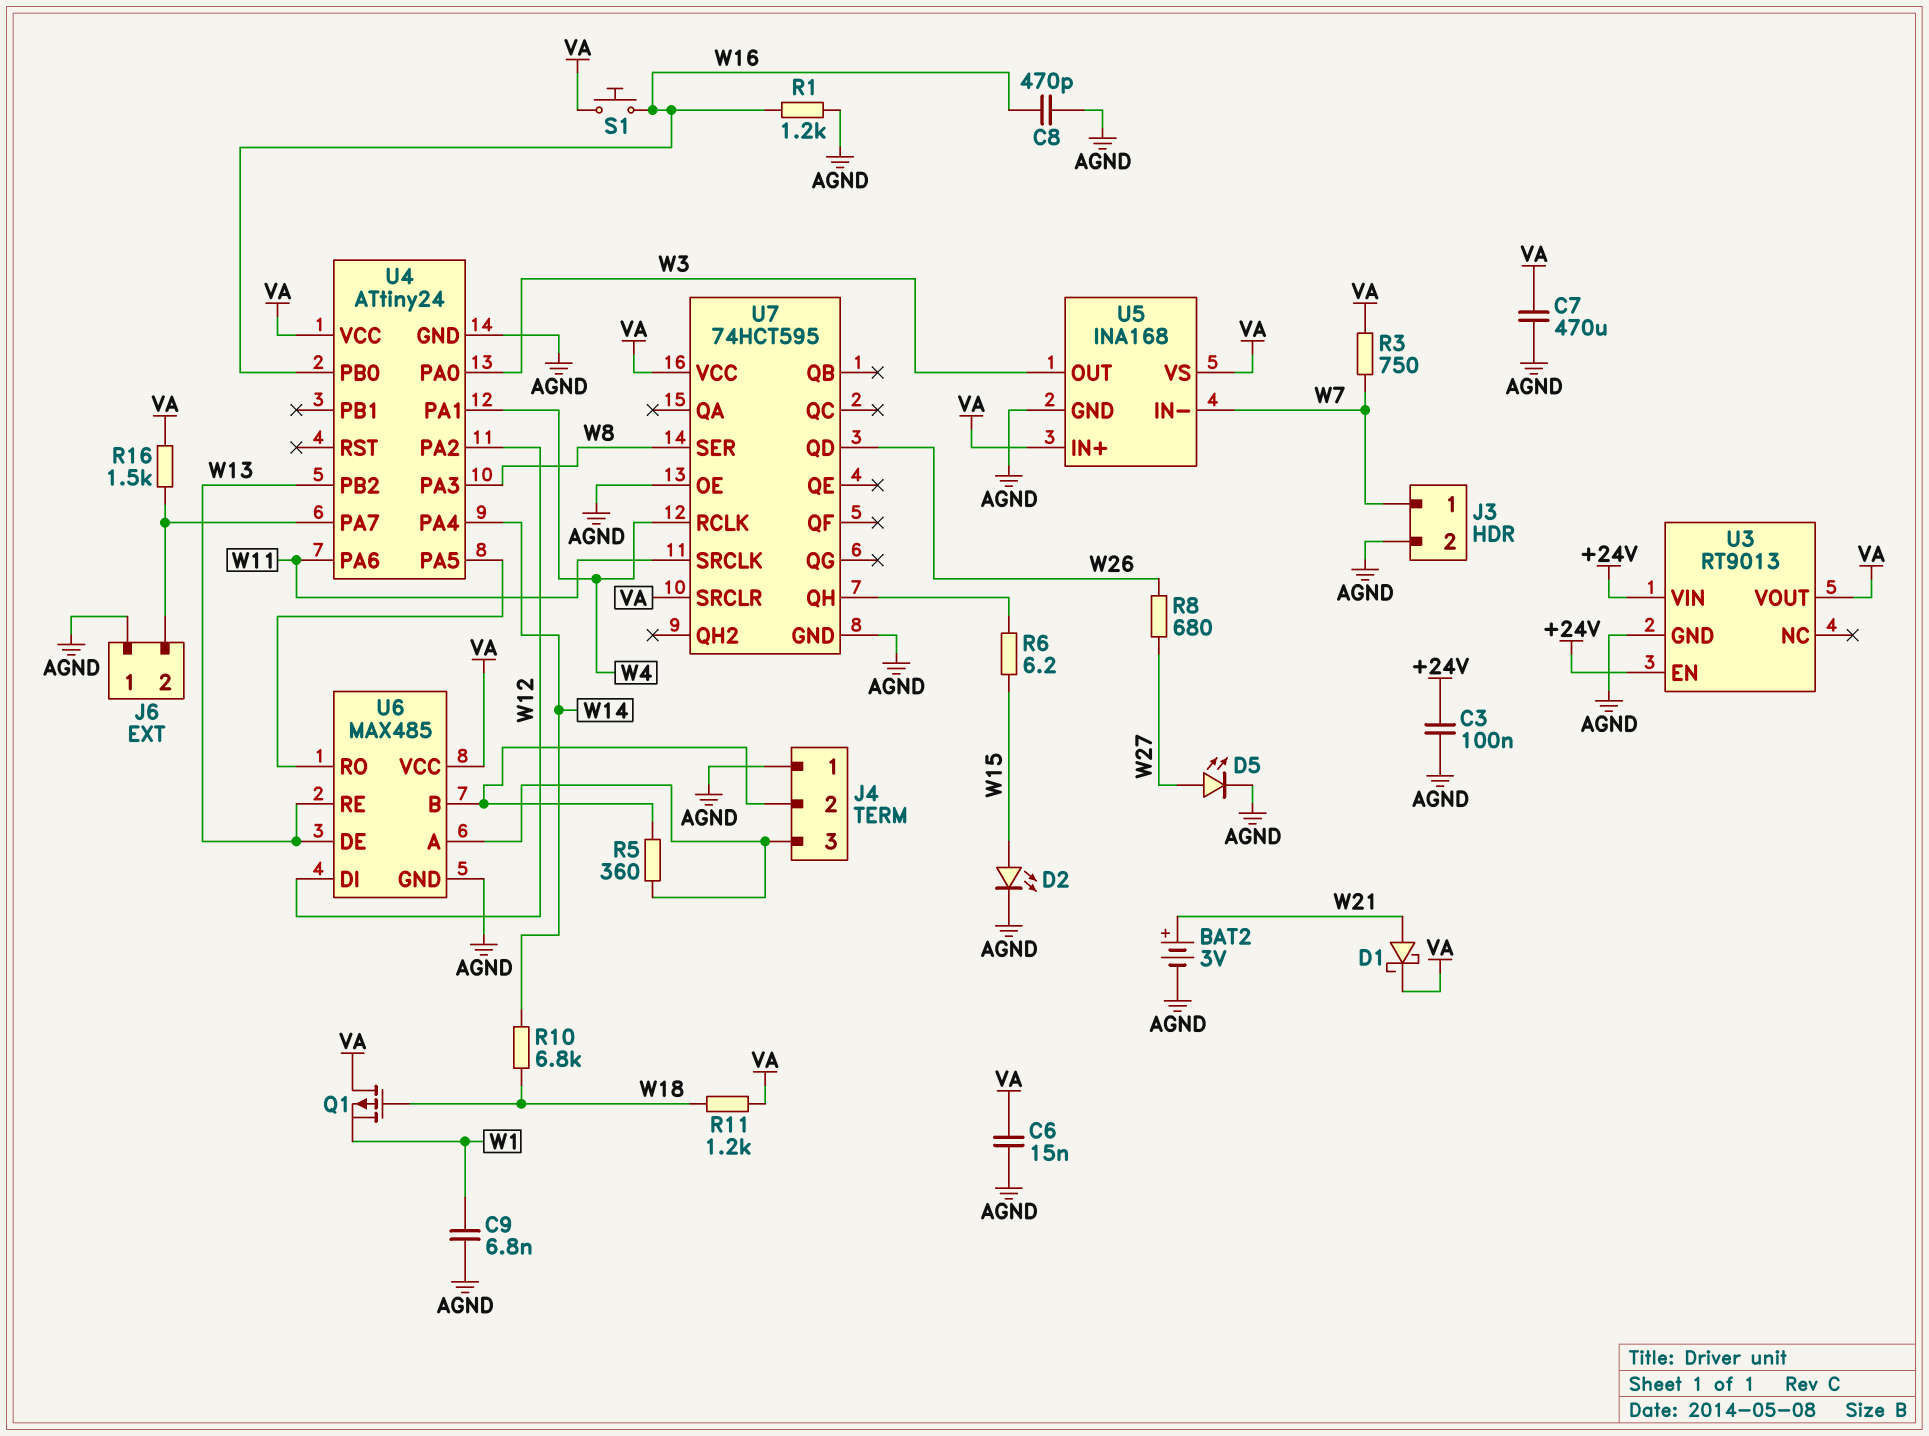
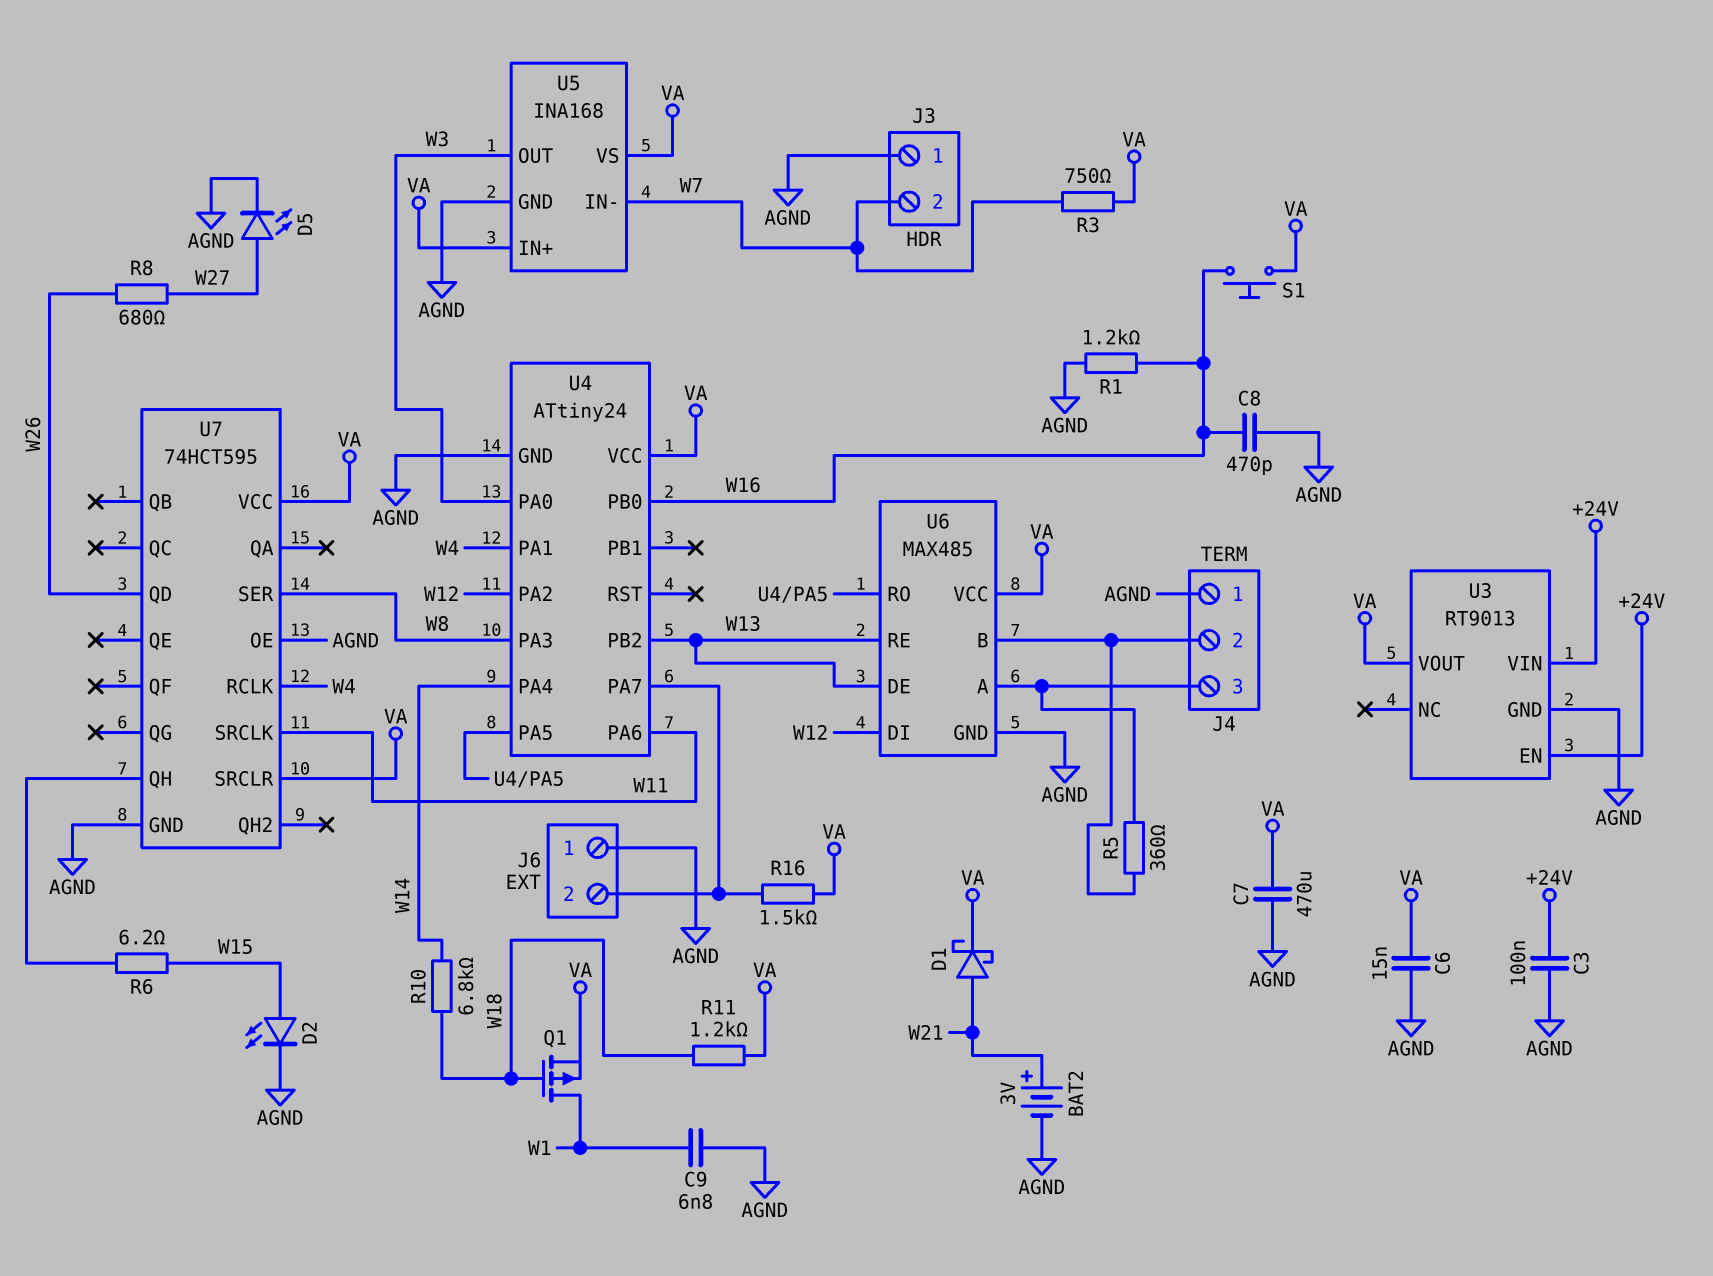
J3 pin 1: W7 -> AGND
J3 pin 2: AGND -> W7
Q1: PMOS (G W18, D VA, S W1) -> PMOS (G W18, D W1, S VA)

